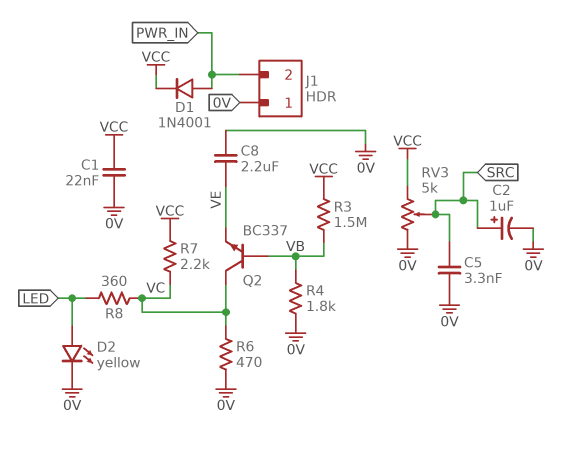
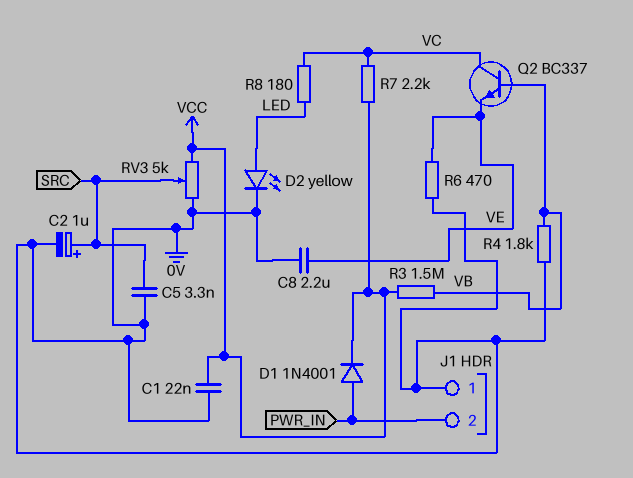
R6: 470 (0V, VC) -> 470 (0V, VE)
R8: 360 (LED, VC) -> 180 (LED, VC)

